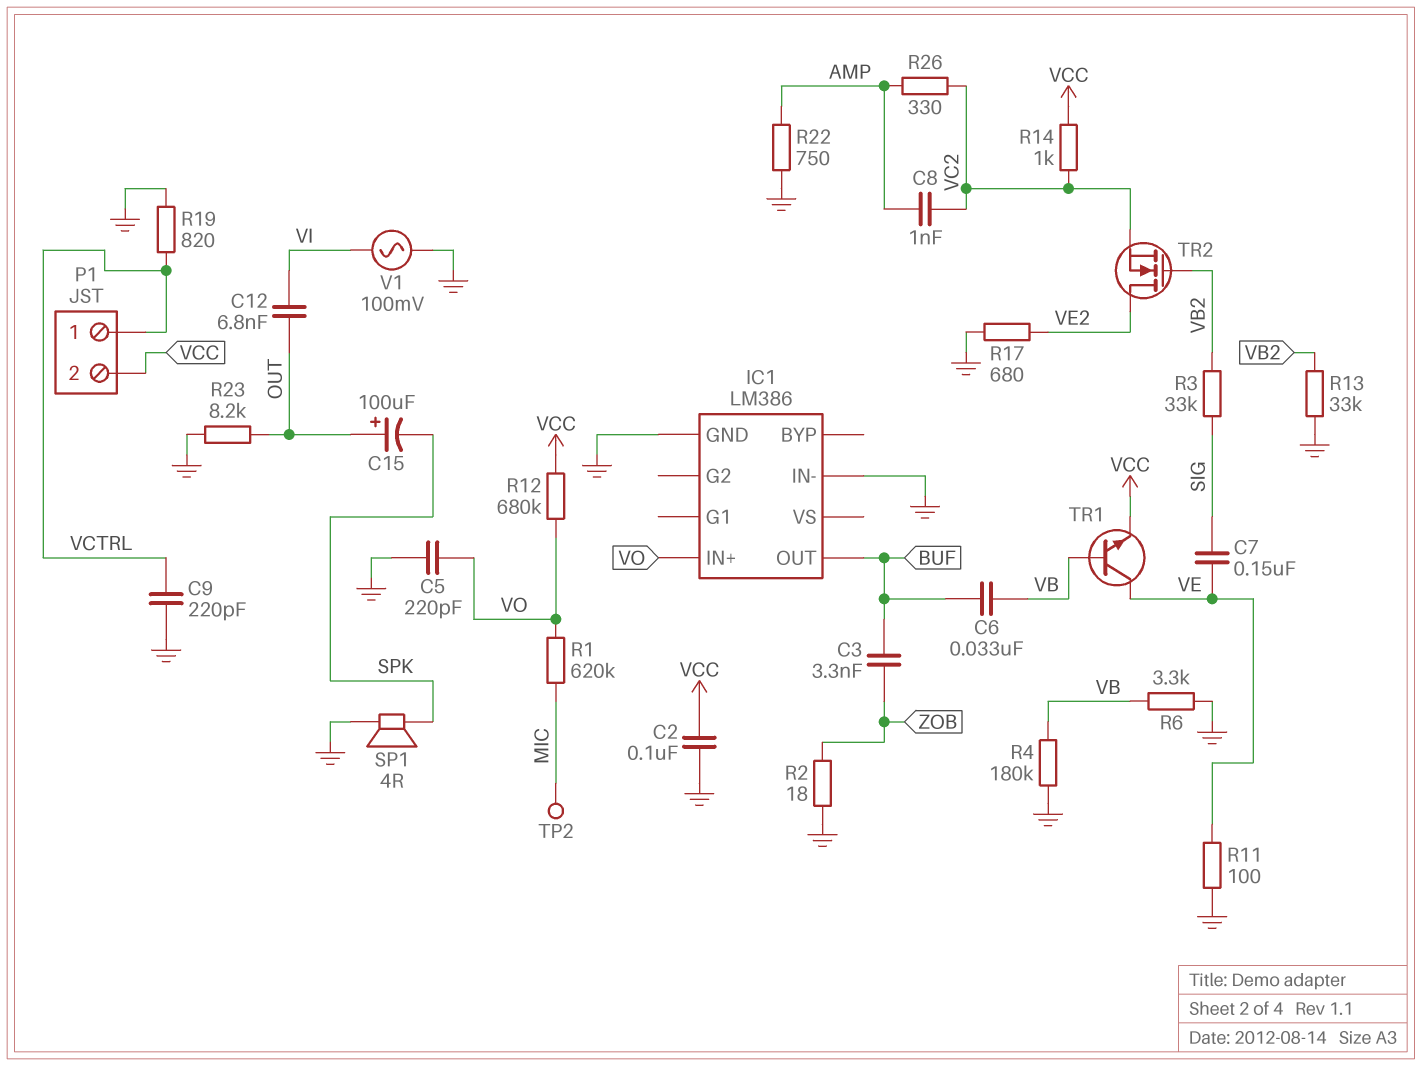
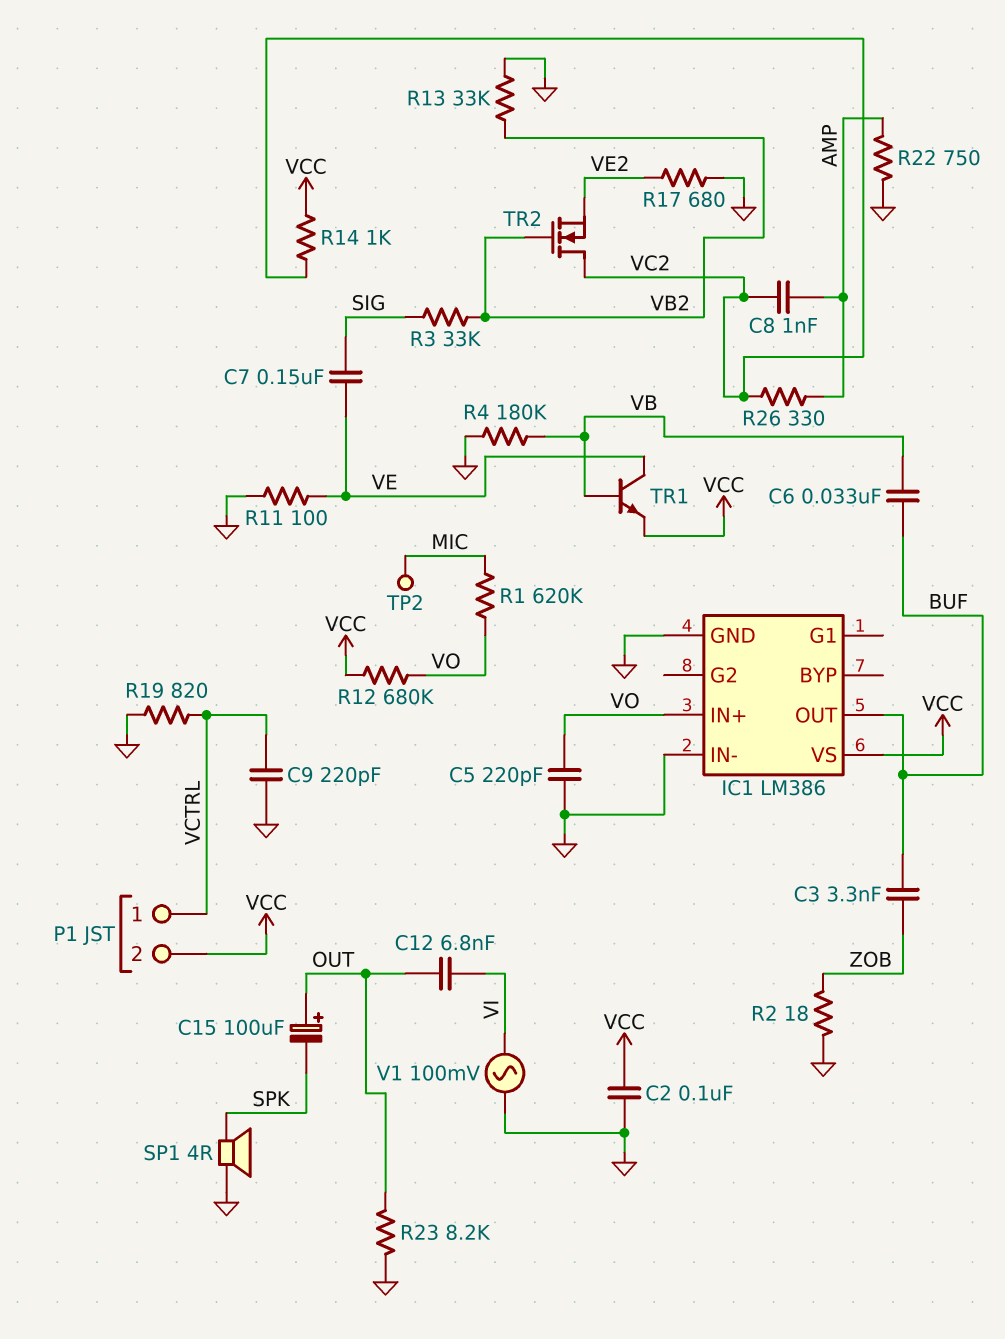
IC1 pin VS: none -> VCC
R6: 3.3k (GND, VB) -> none
TR2: NMOS (G VB2, D VE2, S VC2) -> NMOS (G VB2, D VC2, S VE2)

